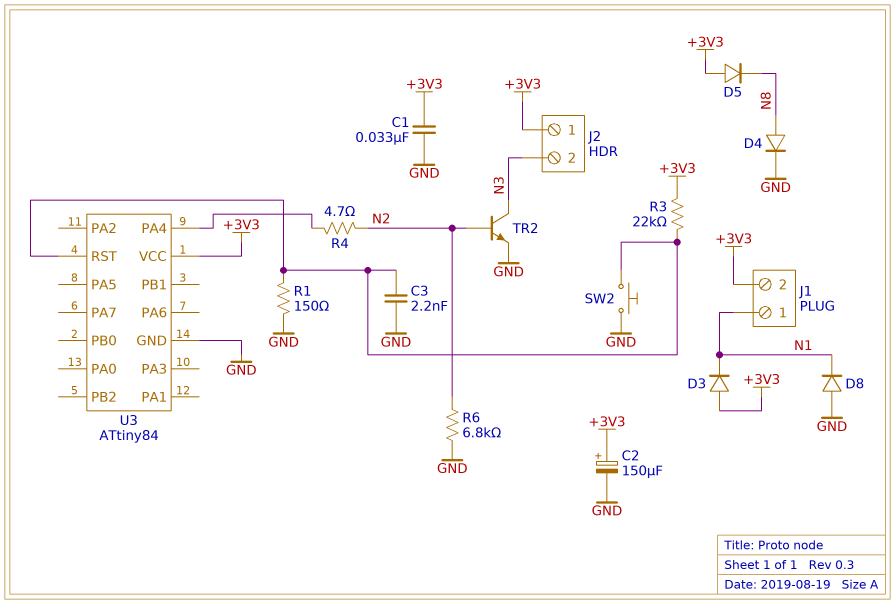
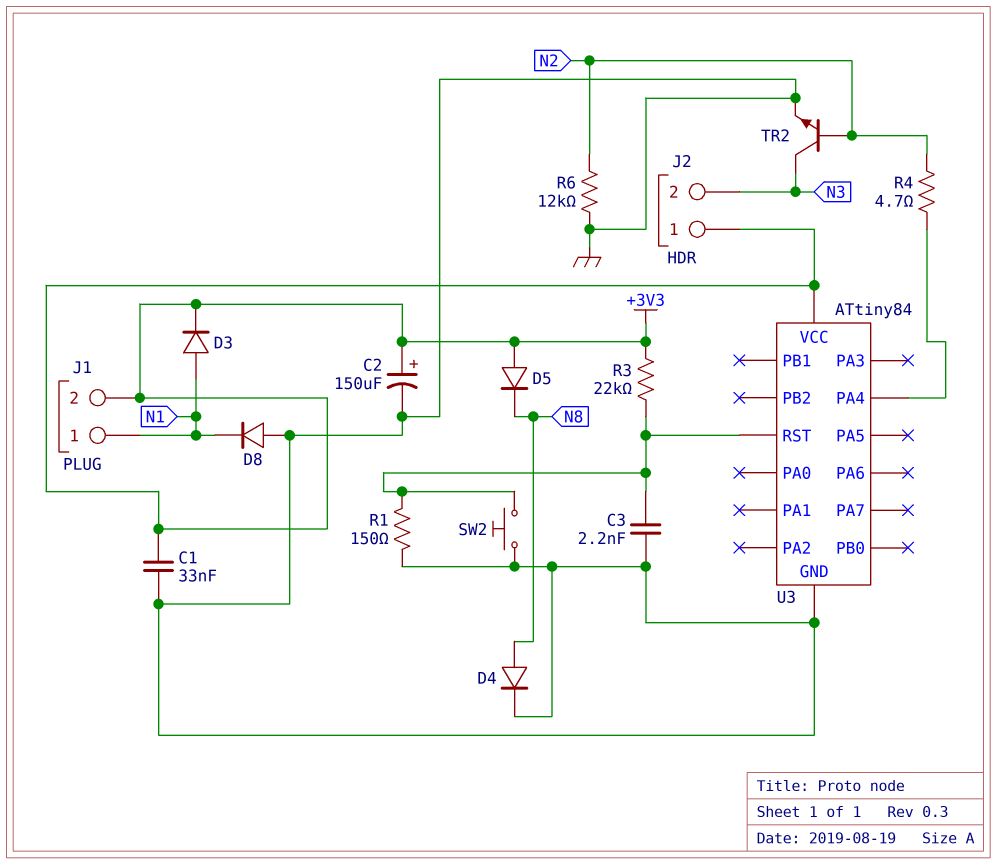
D3: diode (A +3V3, K N1) -> diode (A N1, K +3V3)
R6: 6.8k (GND, N2) -> 12k (GND, N2)

